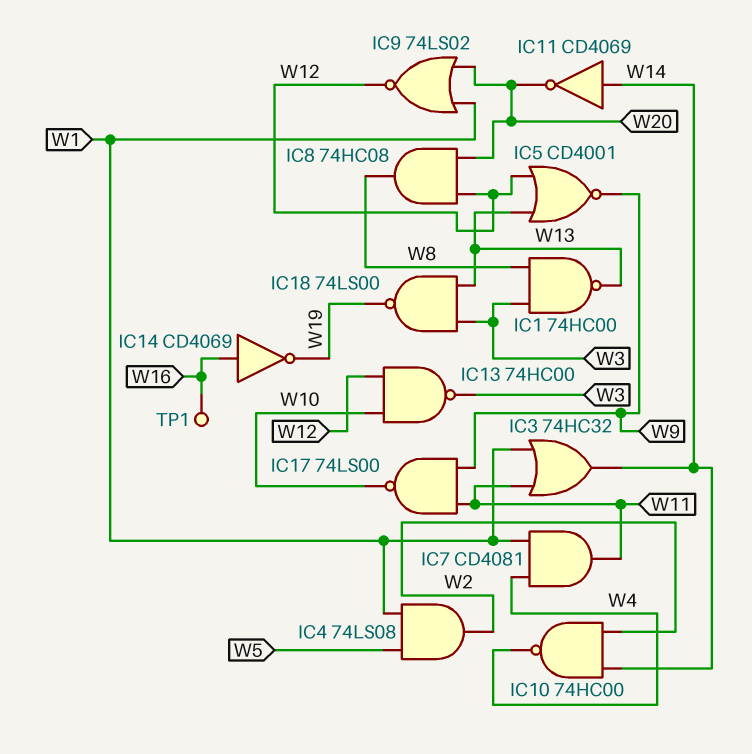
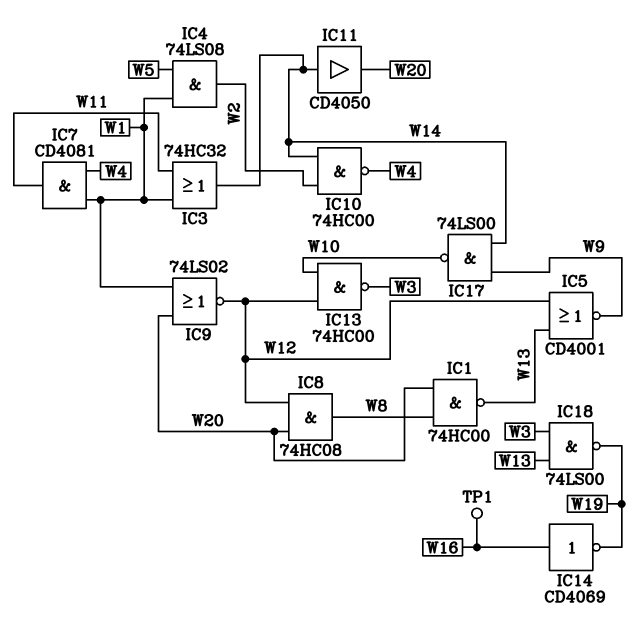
IC1: NAND 74HC00 (in W3, in W8, out W13) -> NAND 74HC00 (in W8, in W20, out W13)
IC11: NOT CD4069 (in W14, out W20) -> buffer CD4050 (in W14, out W20)
IC17: NAND 74LS00 (in W9, in W11, out W10) -> NAND 74LS00 (in W9, in W14, out W10)

